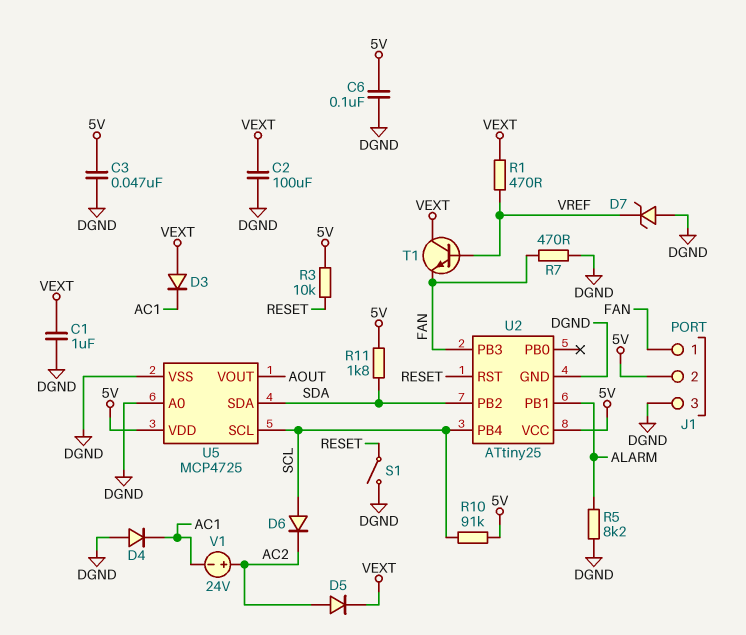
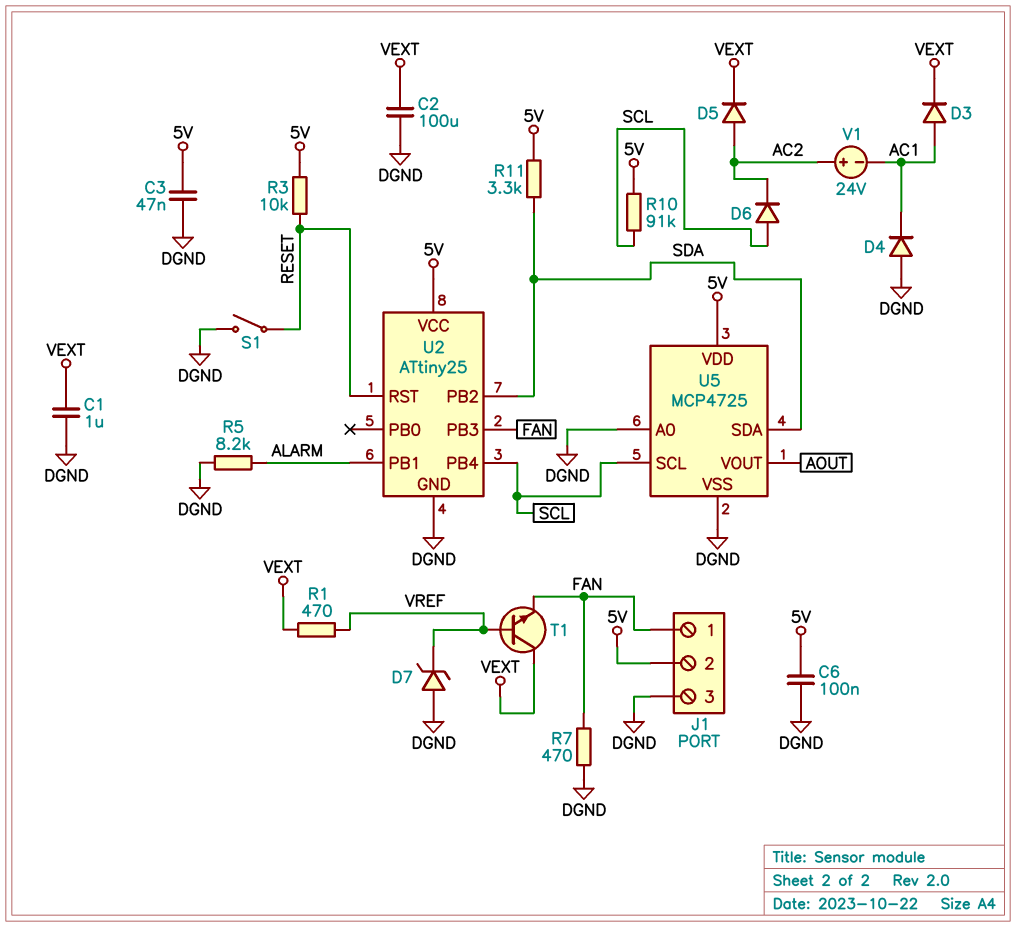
D3: diode (A VEXT, K AC1) -> diode (A AC1, K VEXT)
R11: 1.8k (5V, SDA) -> 3.3k (5V, SDA)

